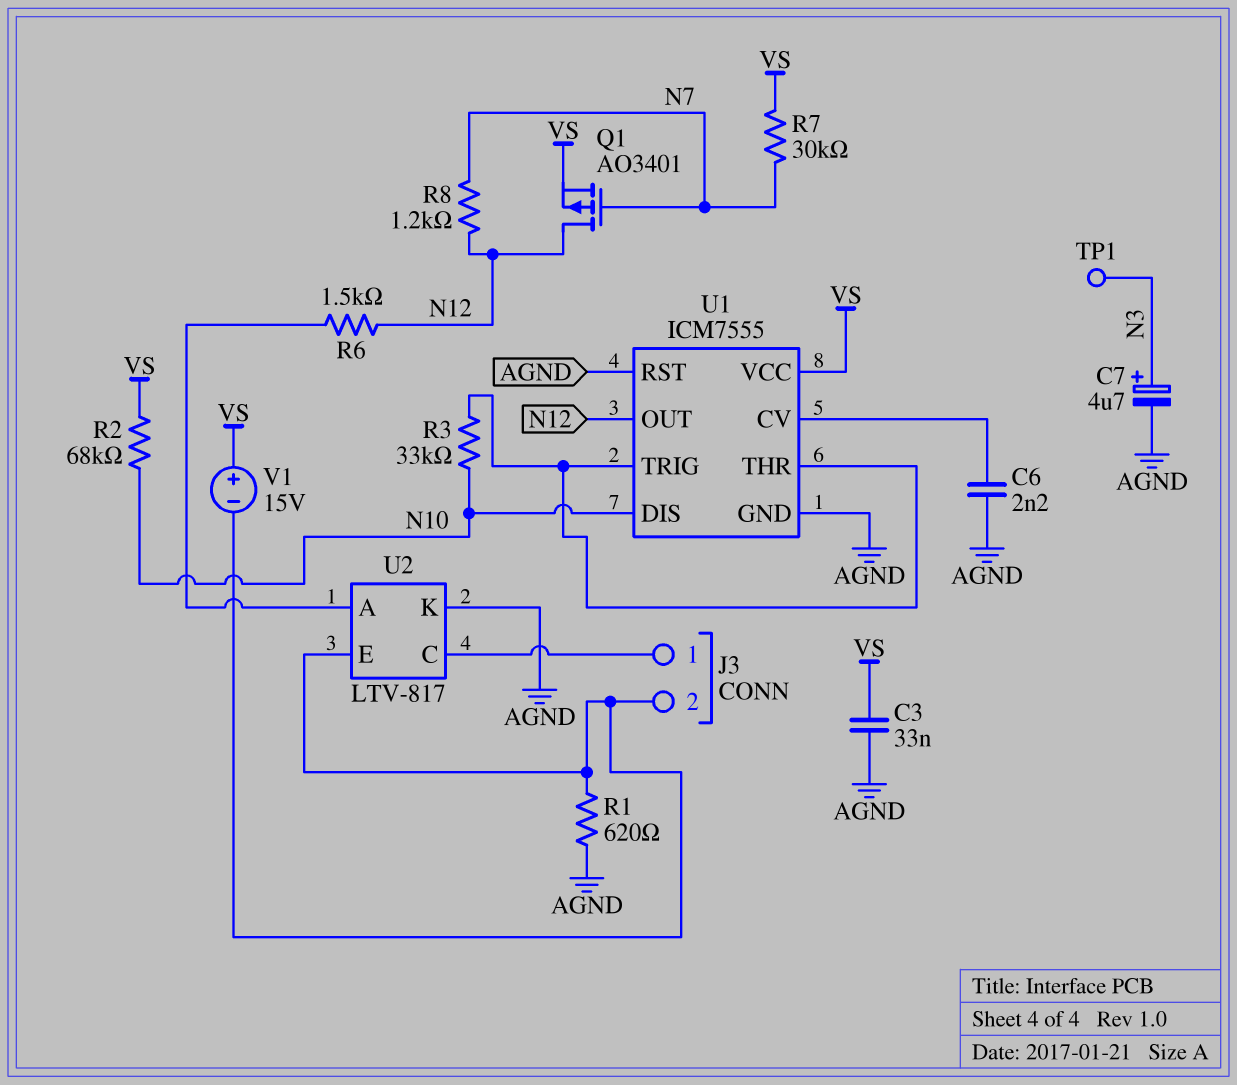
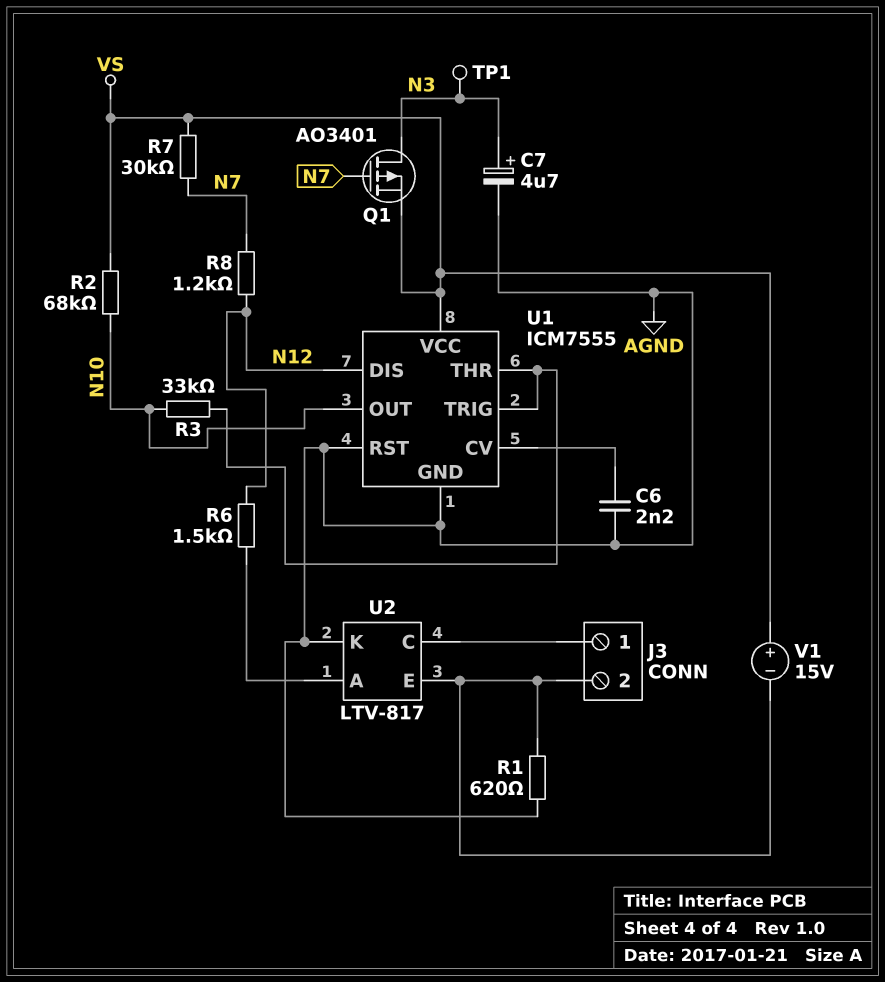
C3: 33nF (AGND, VS) -> none
Q1: PMOS AO3401 (G N7, D N12, S VS) -> PMOS AO3401 (G N7, D N3, S VS)
U1 pin DIS: N10 -> N12
U1 pin OUT: N12 -> N10

